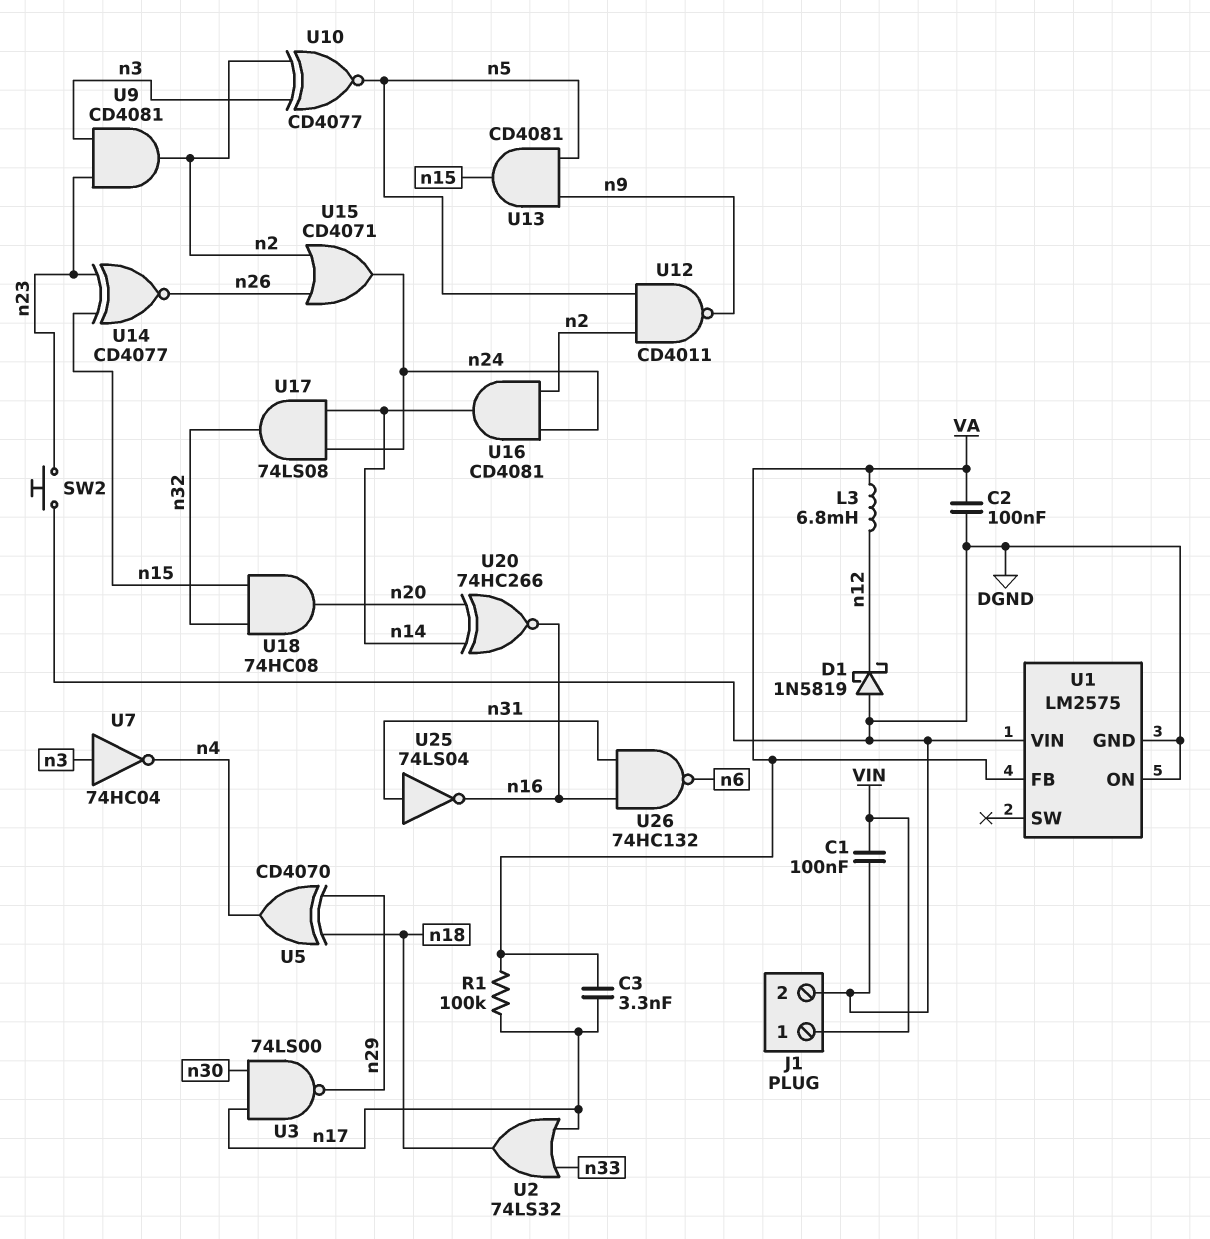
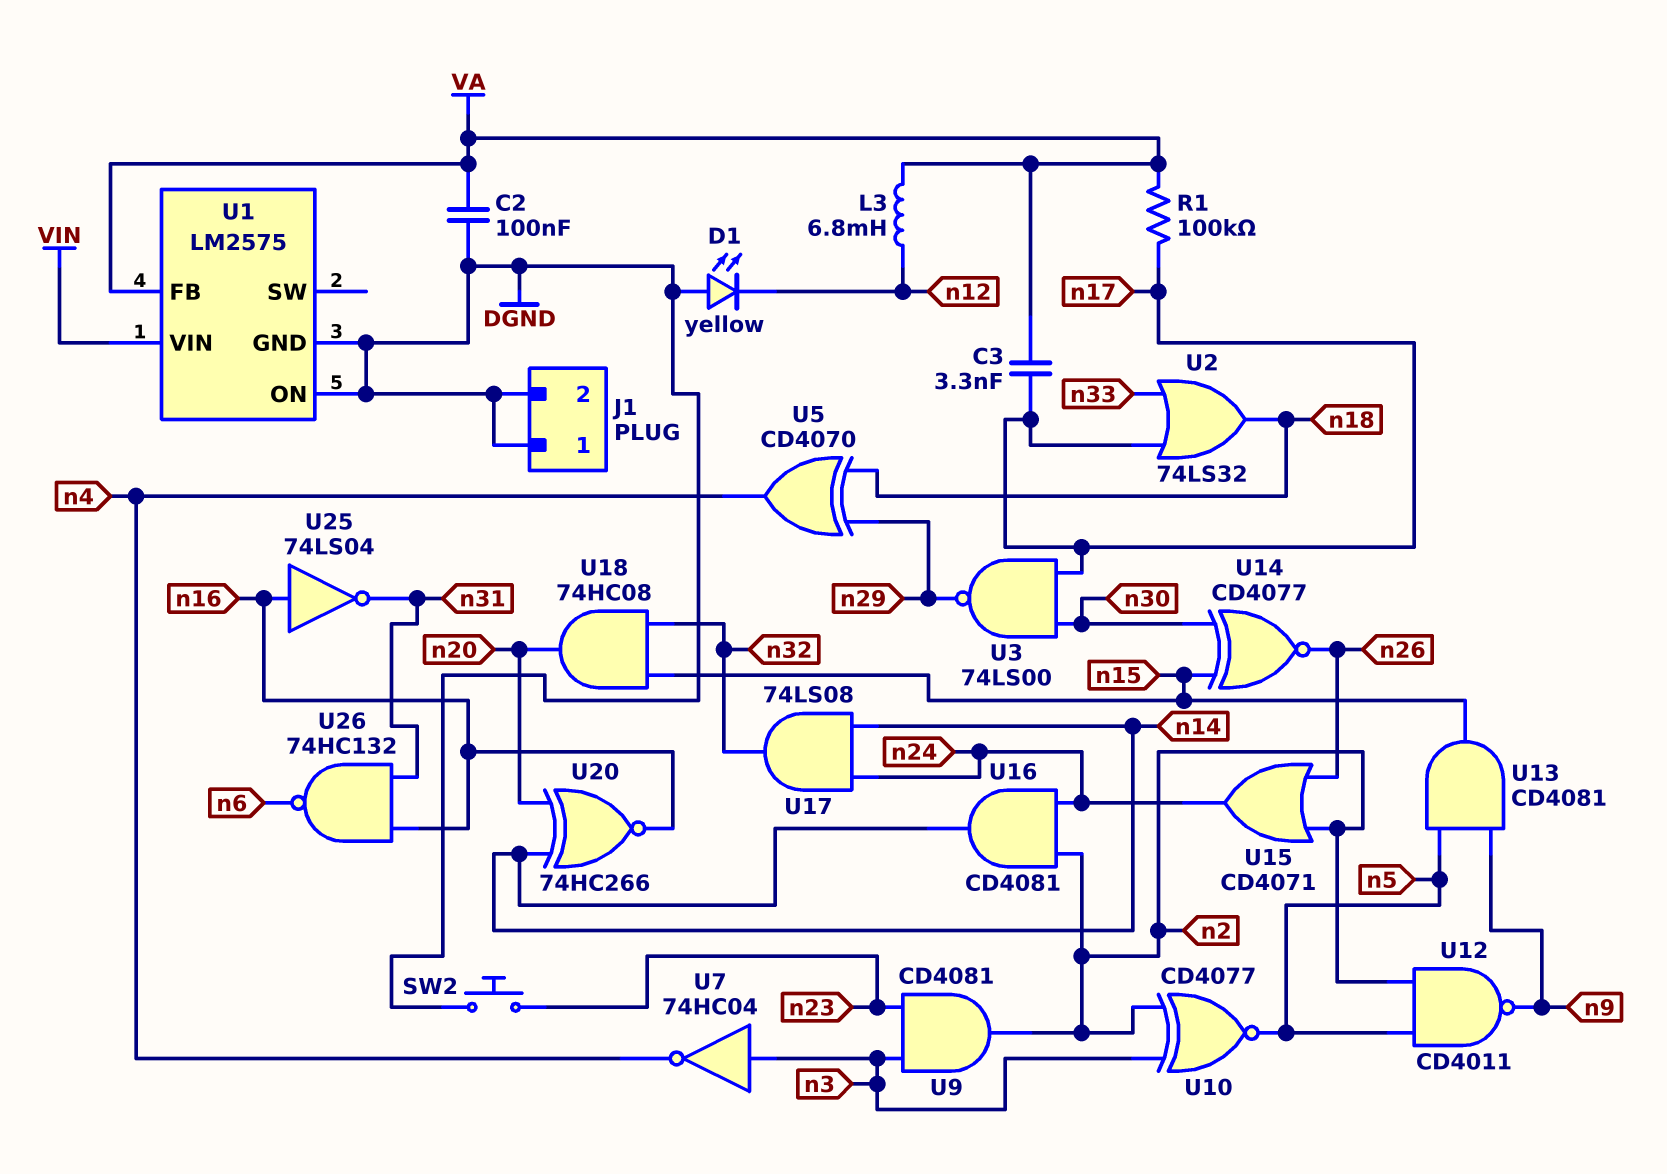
C1: 100nF (DGND, VIN) -> none
D1: schottky 1N5819 (A DGND, K n12) -> LED yellow (A DGND, K n12)
J1 pin 1: VIN -> DGND
U1 pin VIN: DGND -> VIN
U14: XNOR CD4077 (in n15, in n23, out n26) -> XNOR CD4077 (in n15, in n30, out n26)
U25: NOT 74LS04 (in n31, out n16) -> NOT 74LS04 (in n16, out n31)

